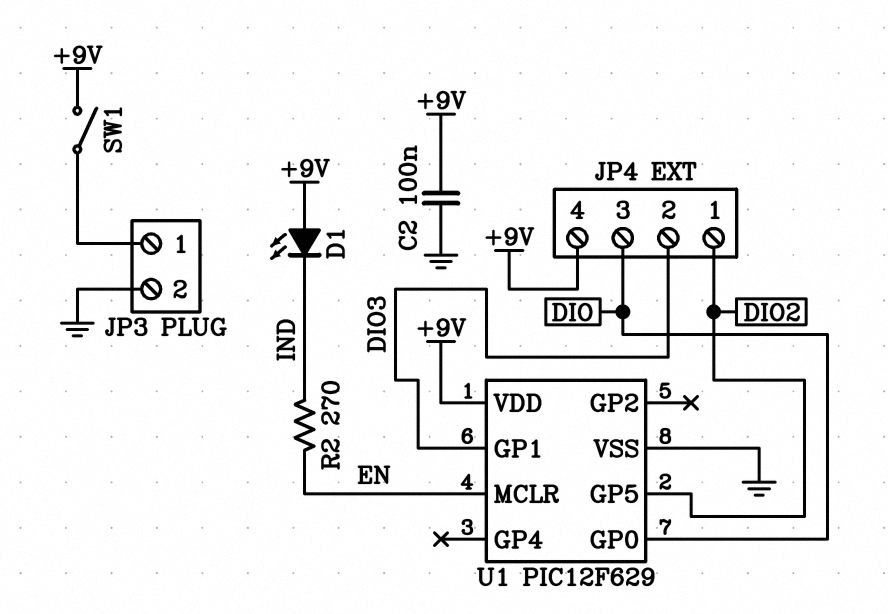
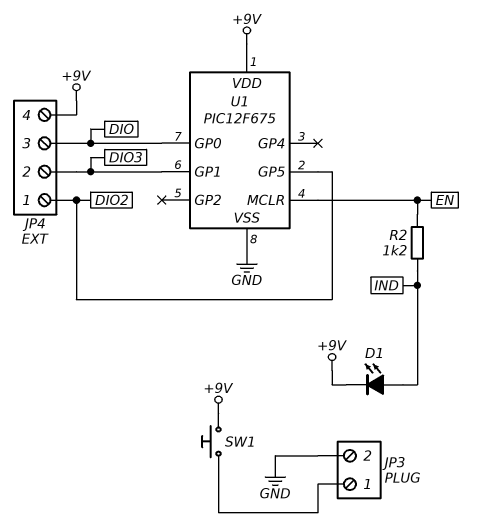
C2: 100nF (+9V, GND) -> none
D1: LED (A +9V, K IND) -> LED (A IND, K +9V)
R2: 270 (EN, IND) -> 1.2k (EN, IND)
SW1: switch (+9V, JP3/1) -> button (+9V, JP3/1)
U1: PIC12F629 -> PIC12F675

